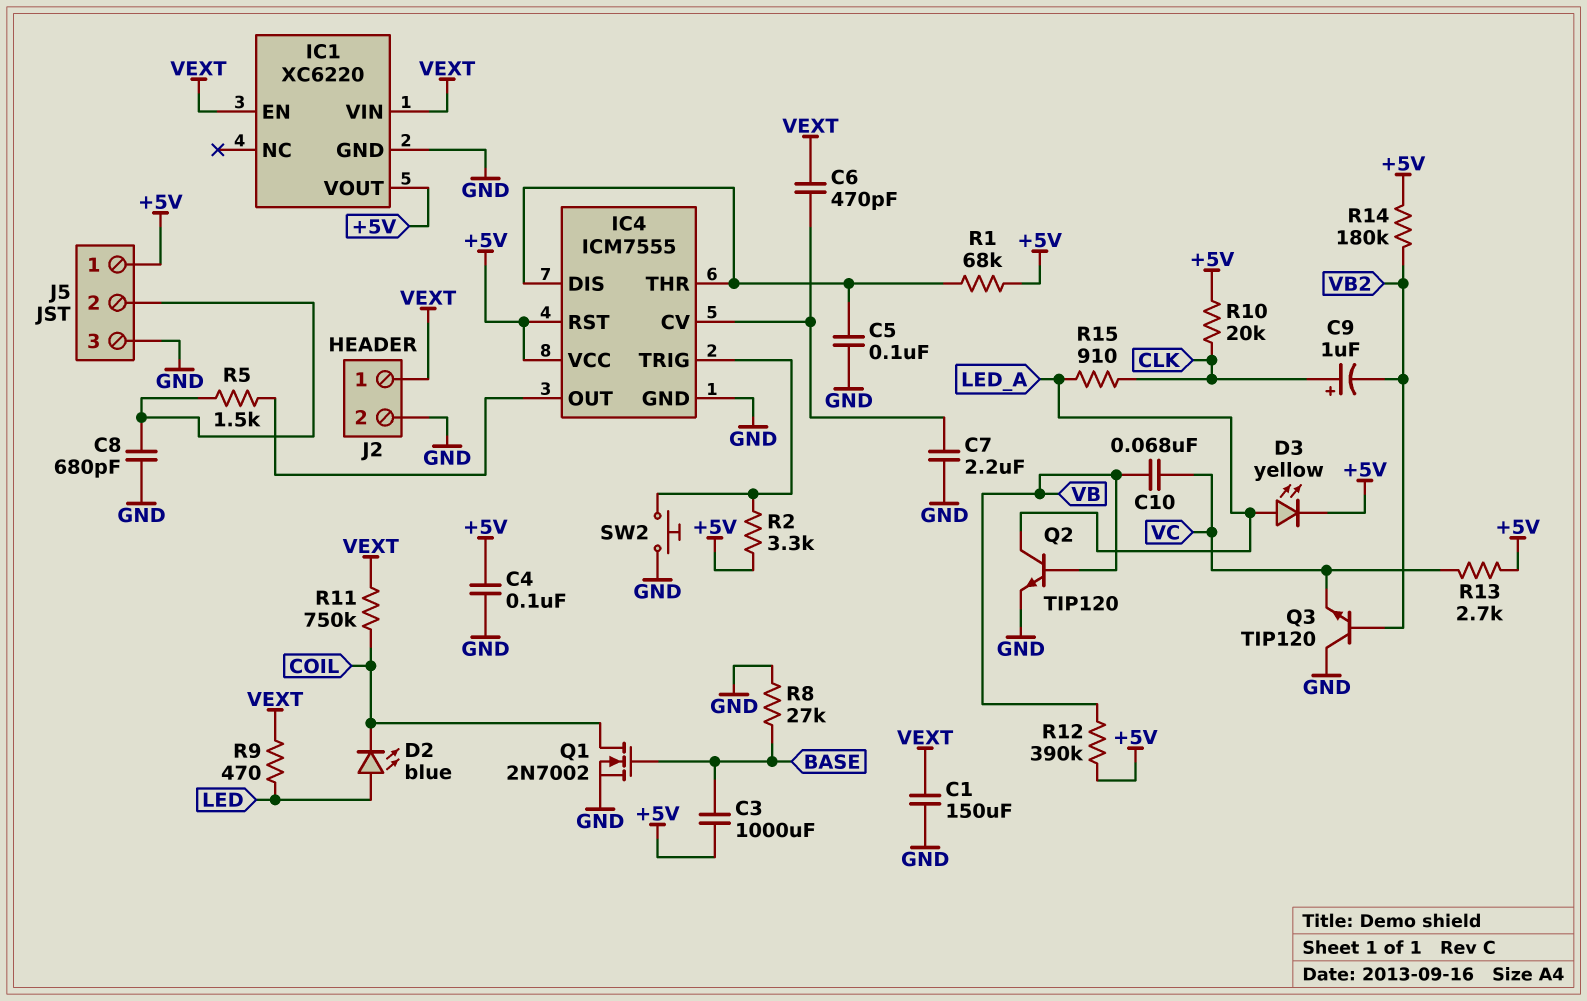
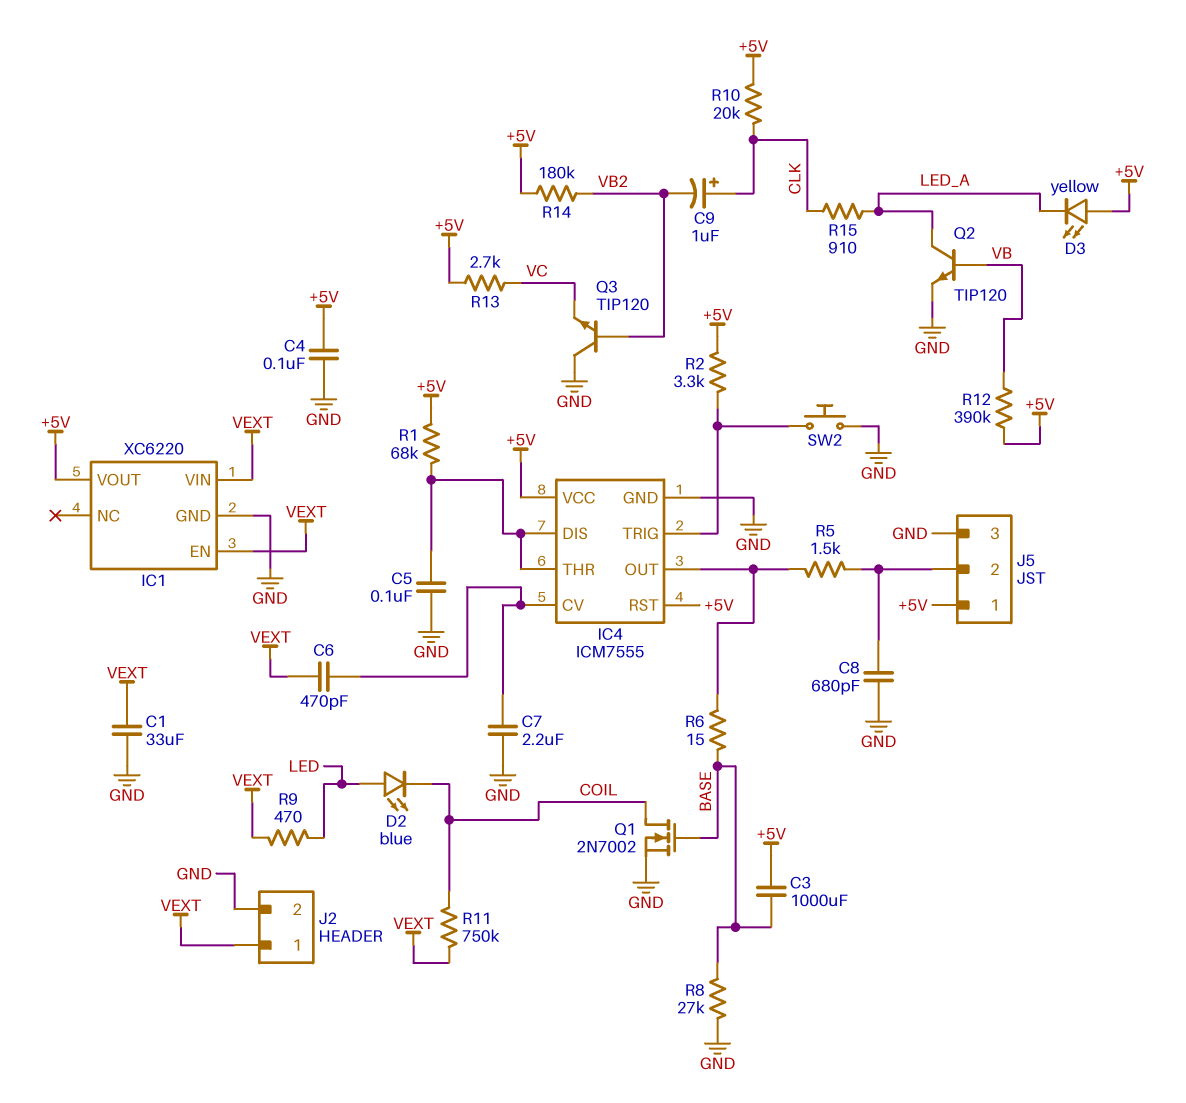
C1: 150uF (GND, VEXT) -> 33uF (GND, VEXT)
C10: 68nF (VB, VC) -> none
D3: LED yellow (A LED_A, K +5V) -> LED yellow (A +5V, K LED_A)
R6: none -> 15 (BASE, IC4/OUT)

